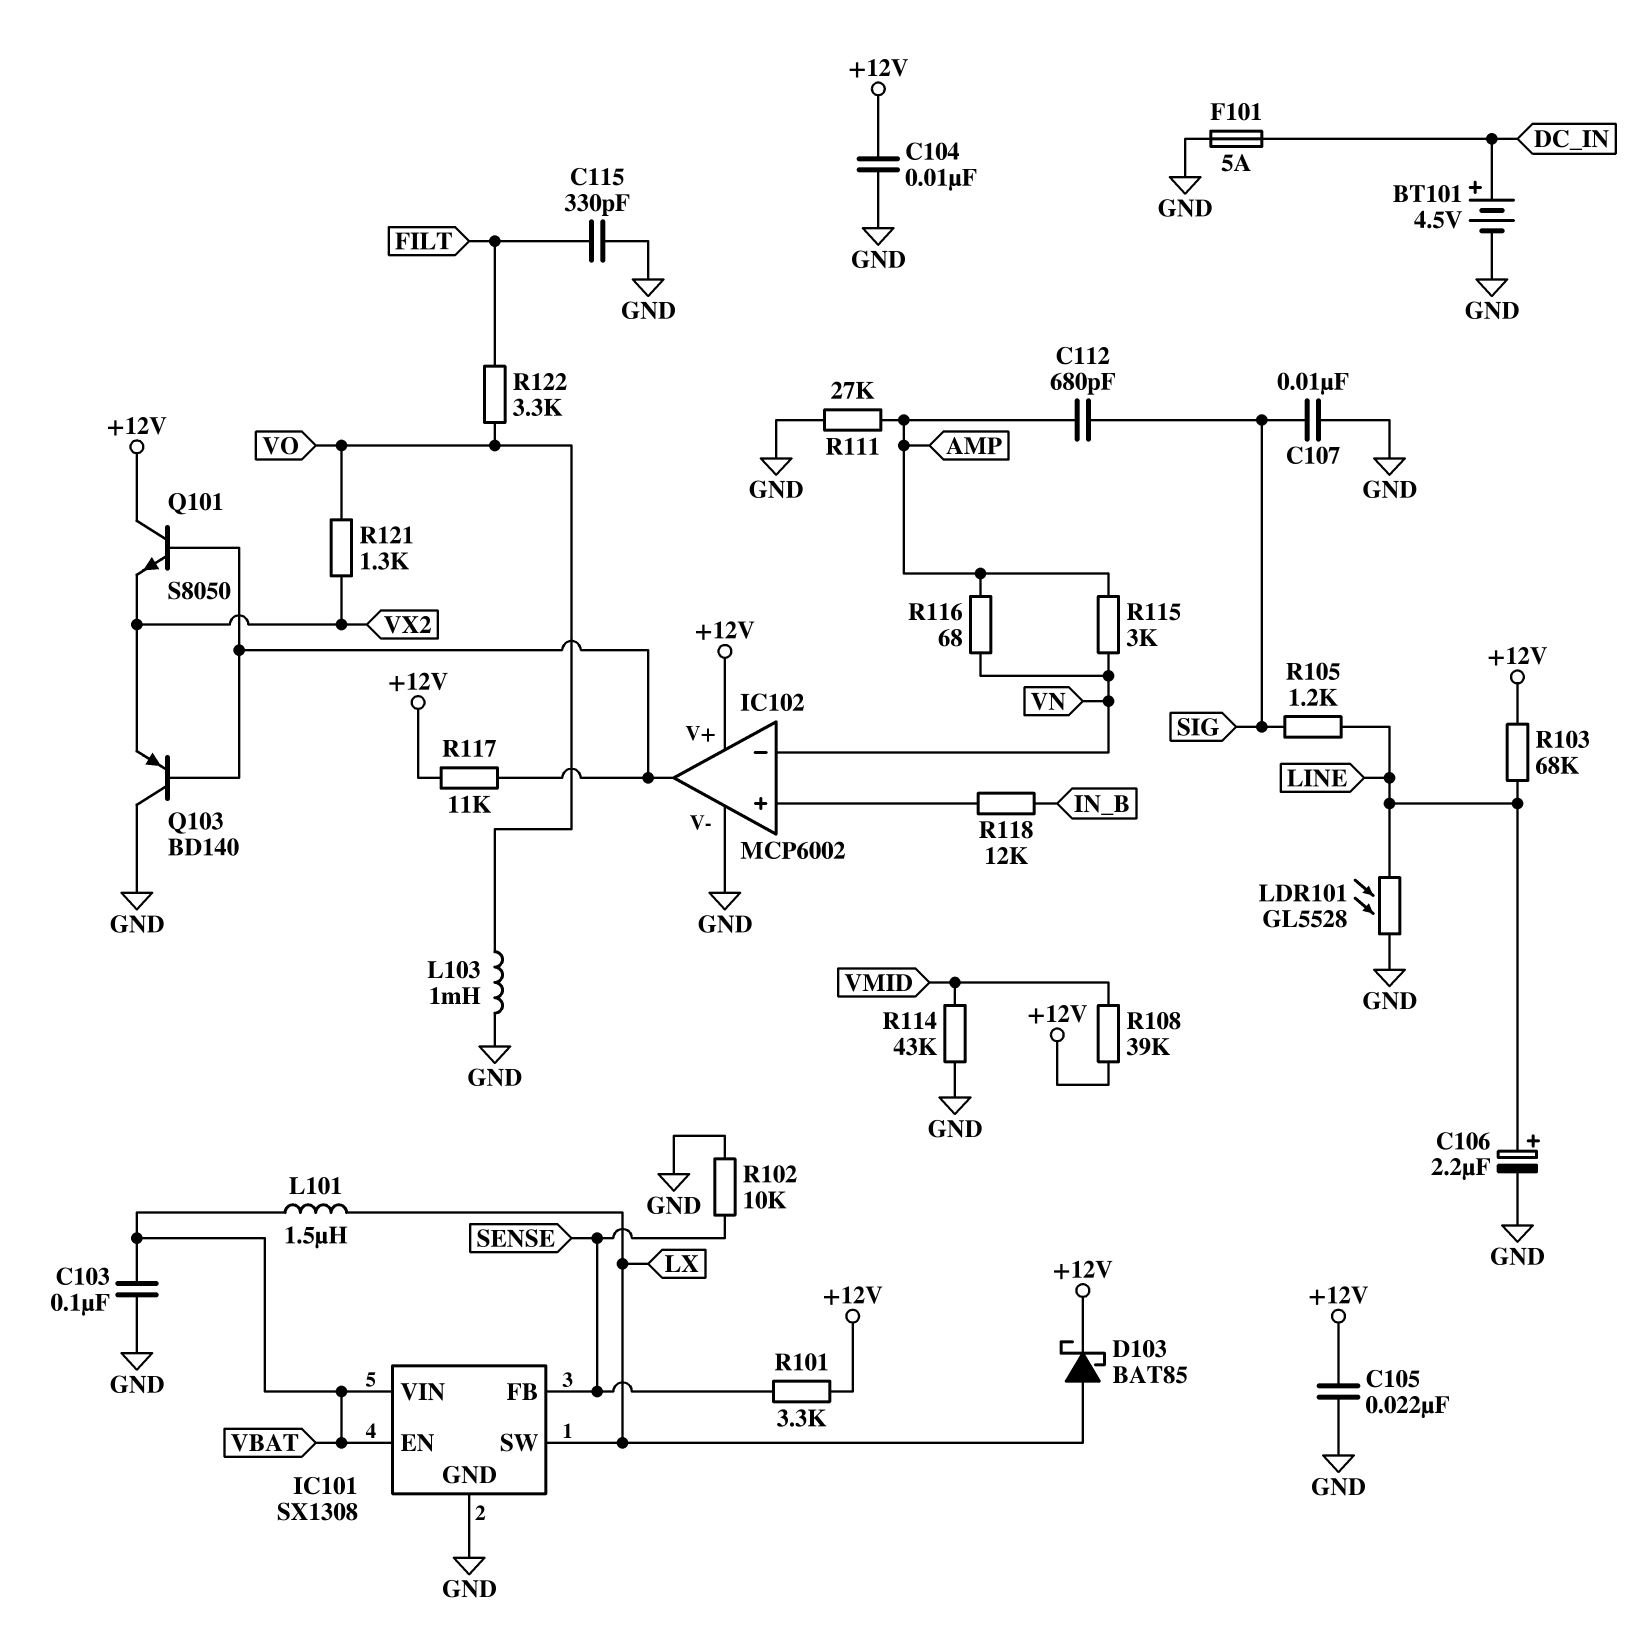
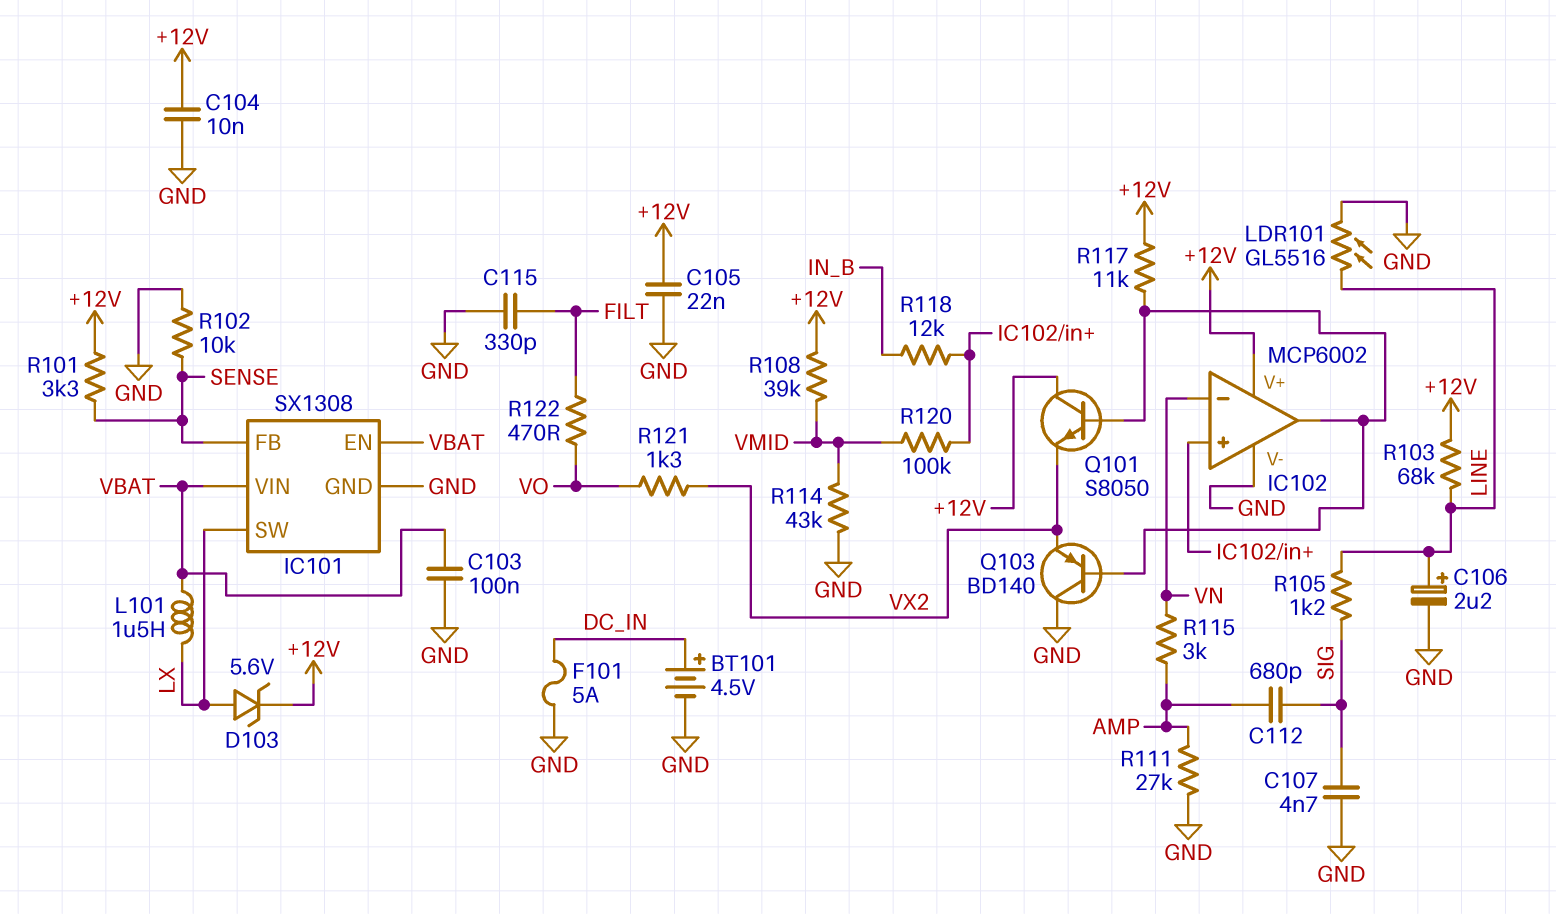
C107: 10nF (GND, SIG) -> 4.7nF (GND, SIG)
D103: schottky BAT85 (A LX, K +12V) -> zener 5.6V (A LX, K +12V)
L103: 1mH (GND, VO) -> none
LDR101: GL5528 (GND, LINE) -> GL5516 (GND, LINE)
R116: 68 (AMP, VN) -> none
R120: none -> 100k (IC102/in+, VMID)
R122: 3.3k (FILT, VO) -> 470 (FILT, VO)

